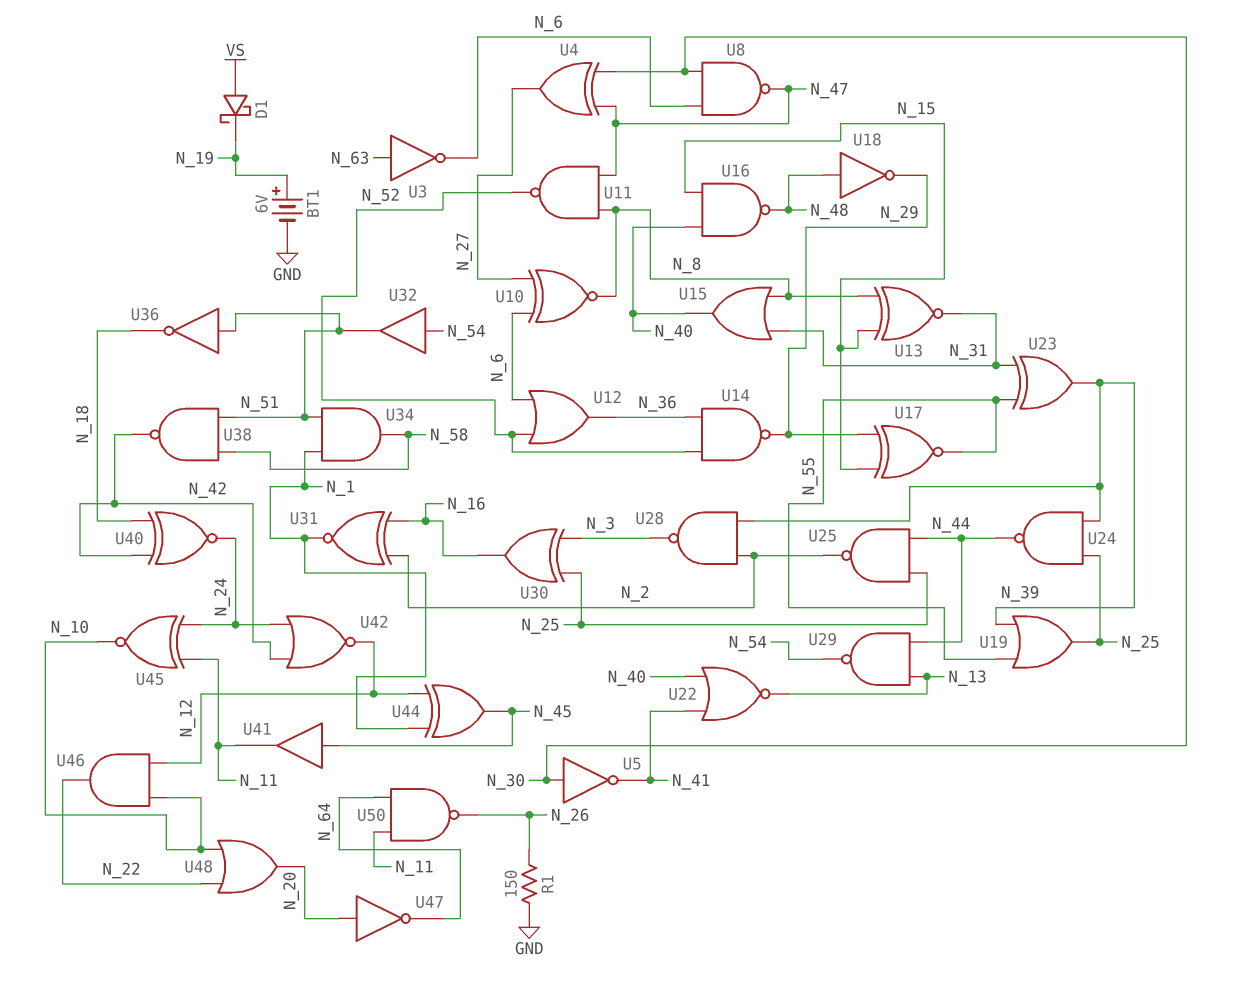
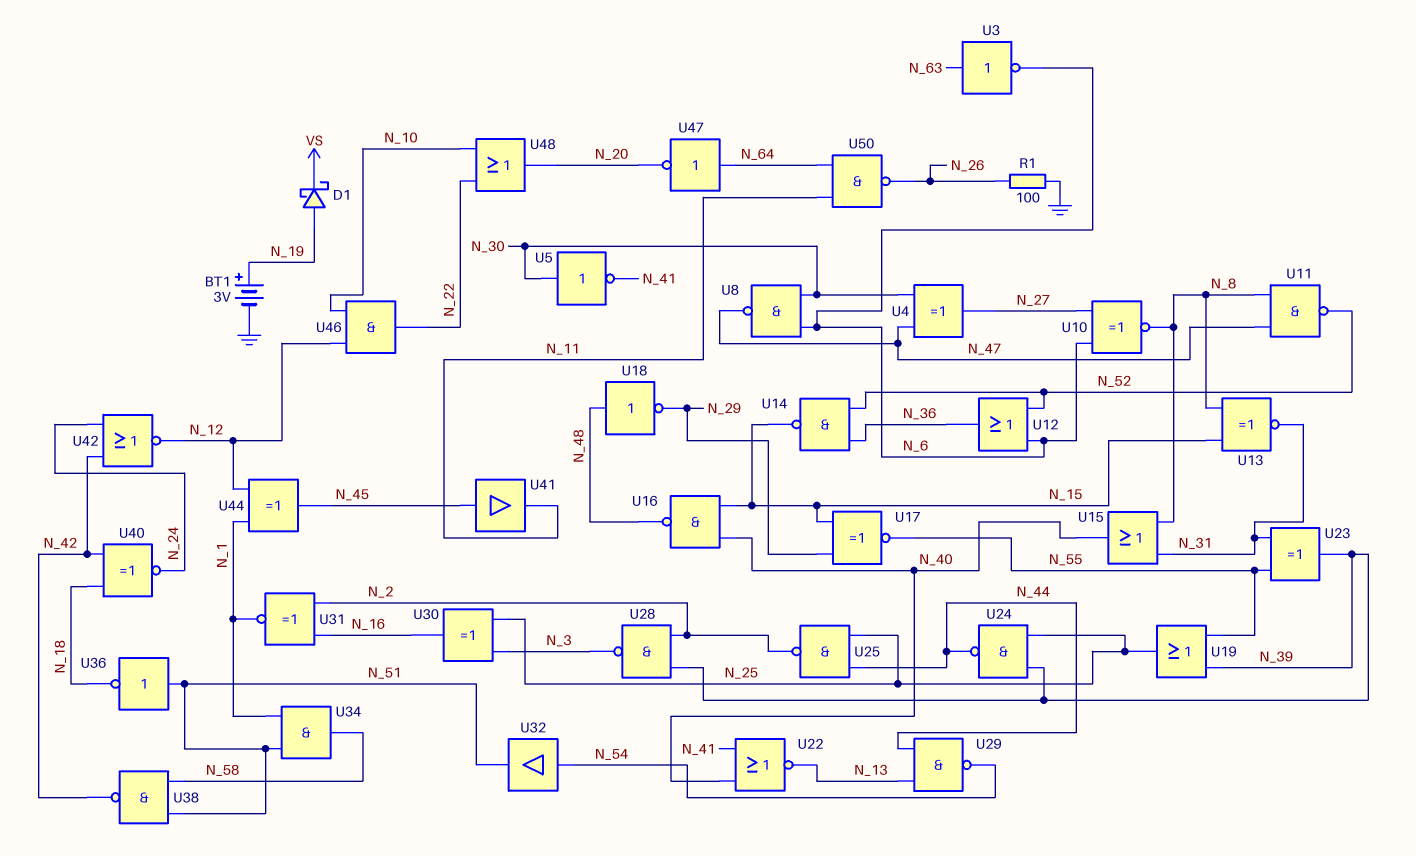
BT1: 6V (plus N_19, minus GND) -> 3V (plus N_19, minus GND)
D1: schottky (A VS, K N_19) -> schottky (A N_19, K VS)
R1: 150 (GND, N_26) -> 100 (GND, N_26)
U14: NAND (in N_36, in N_52, out N_29) -> NAND (in N_36, in N_52, out N_15)
U45: XNOR (in N_11, in N_24, out N_10) -> none
U47: NOT (in N_20, out N_64) -> NOT (in N_64, out N_20)

